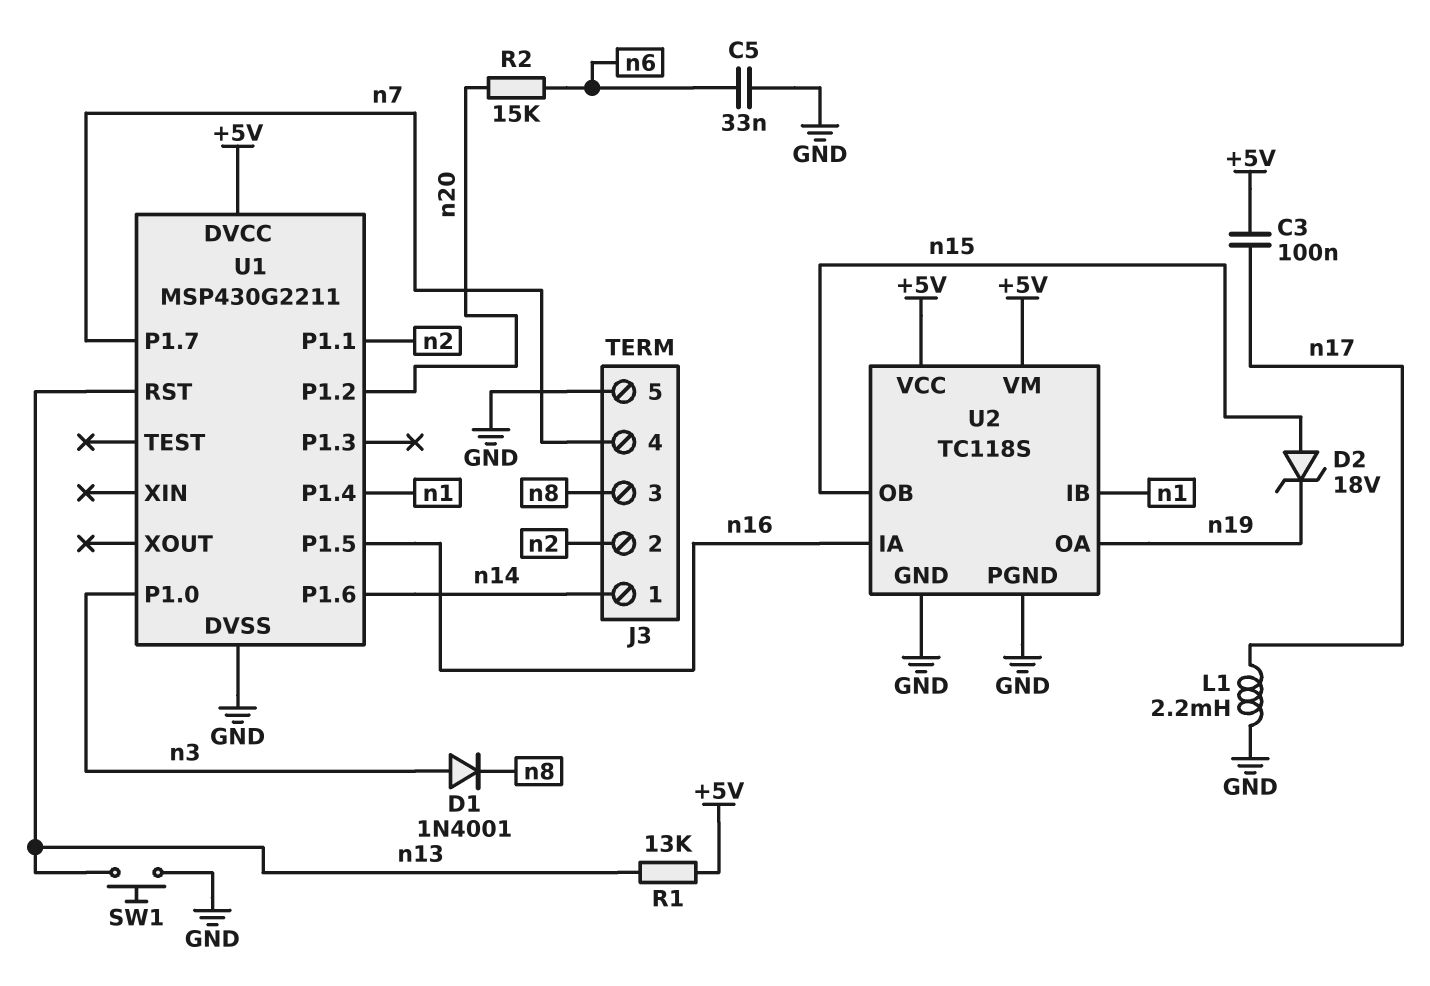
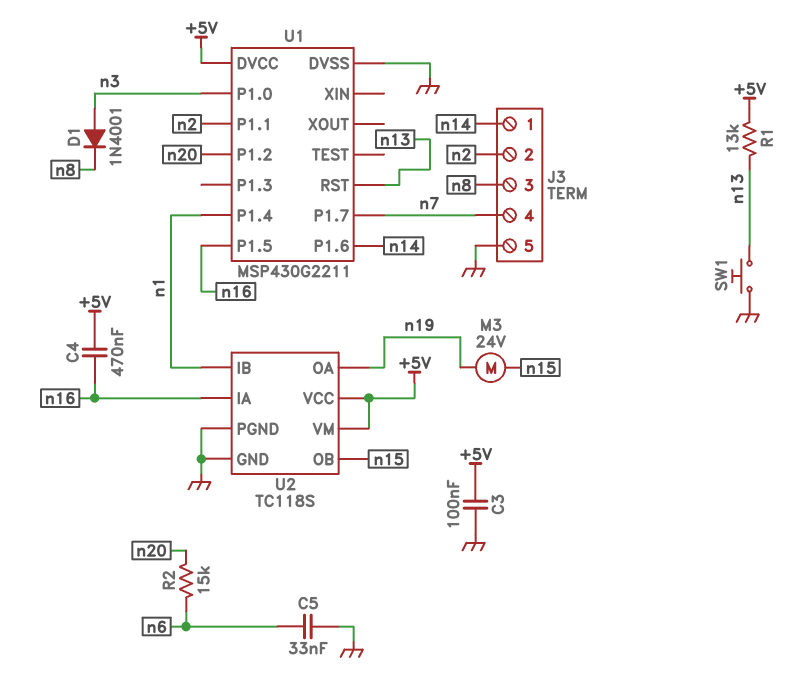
C3: 100nF (+5V, n17) -> 100nF (+5V, GND)
C4: none -> 470nF (+5V, n16)
D2: zener 18V (A n15, K n19) -> none
L1: 2.2mH (GND, n17) -> none
M3: none -> motor 24V (n15, n19)

